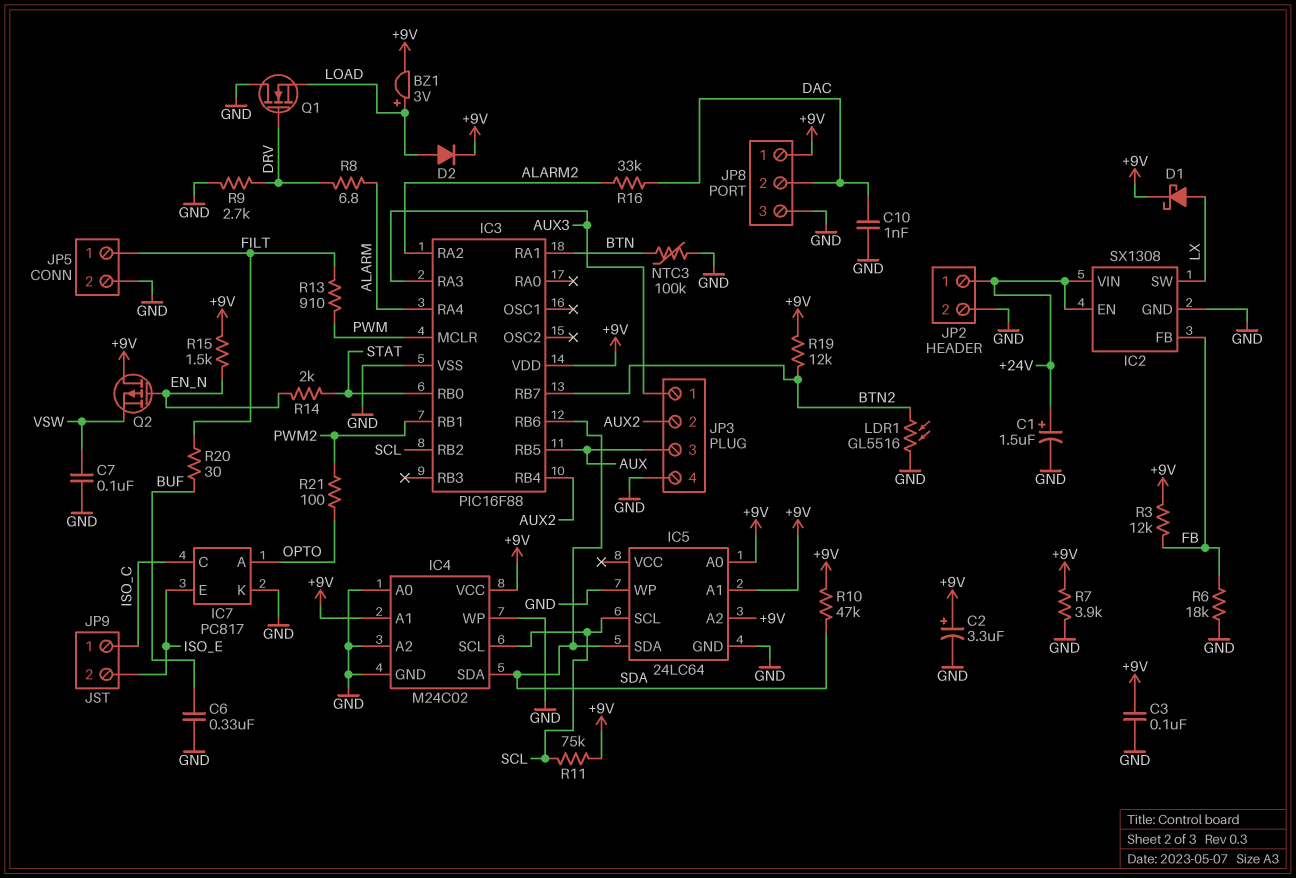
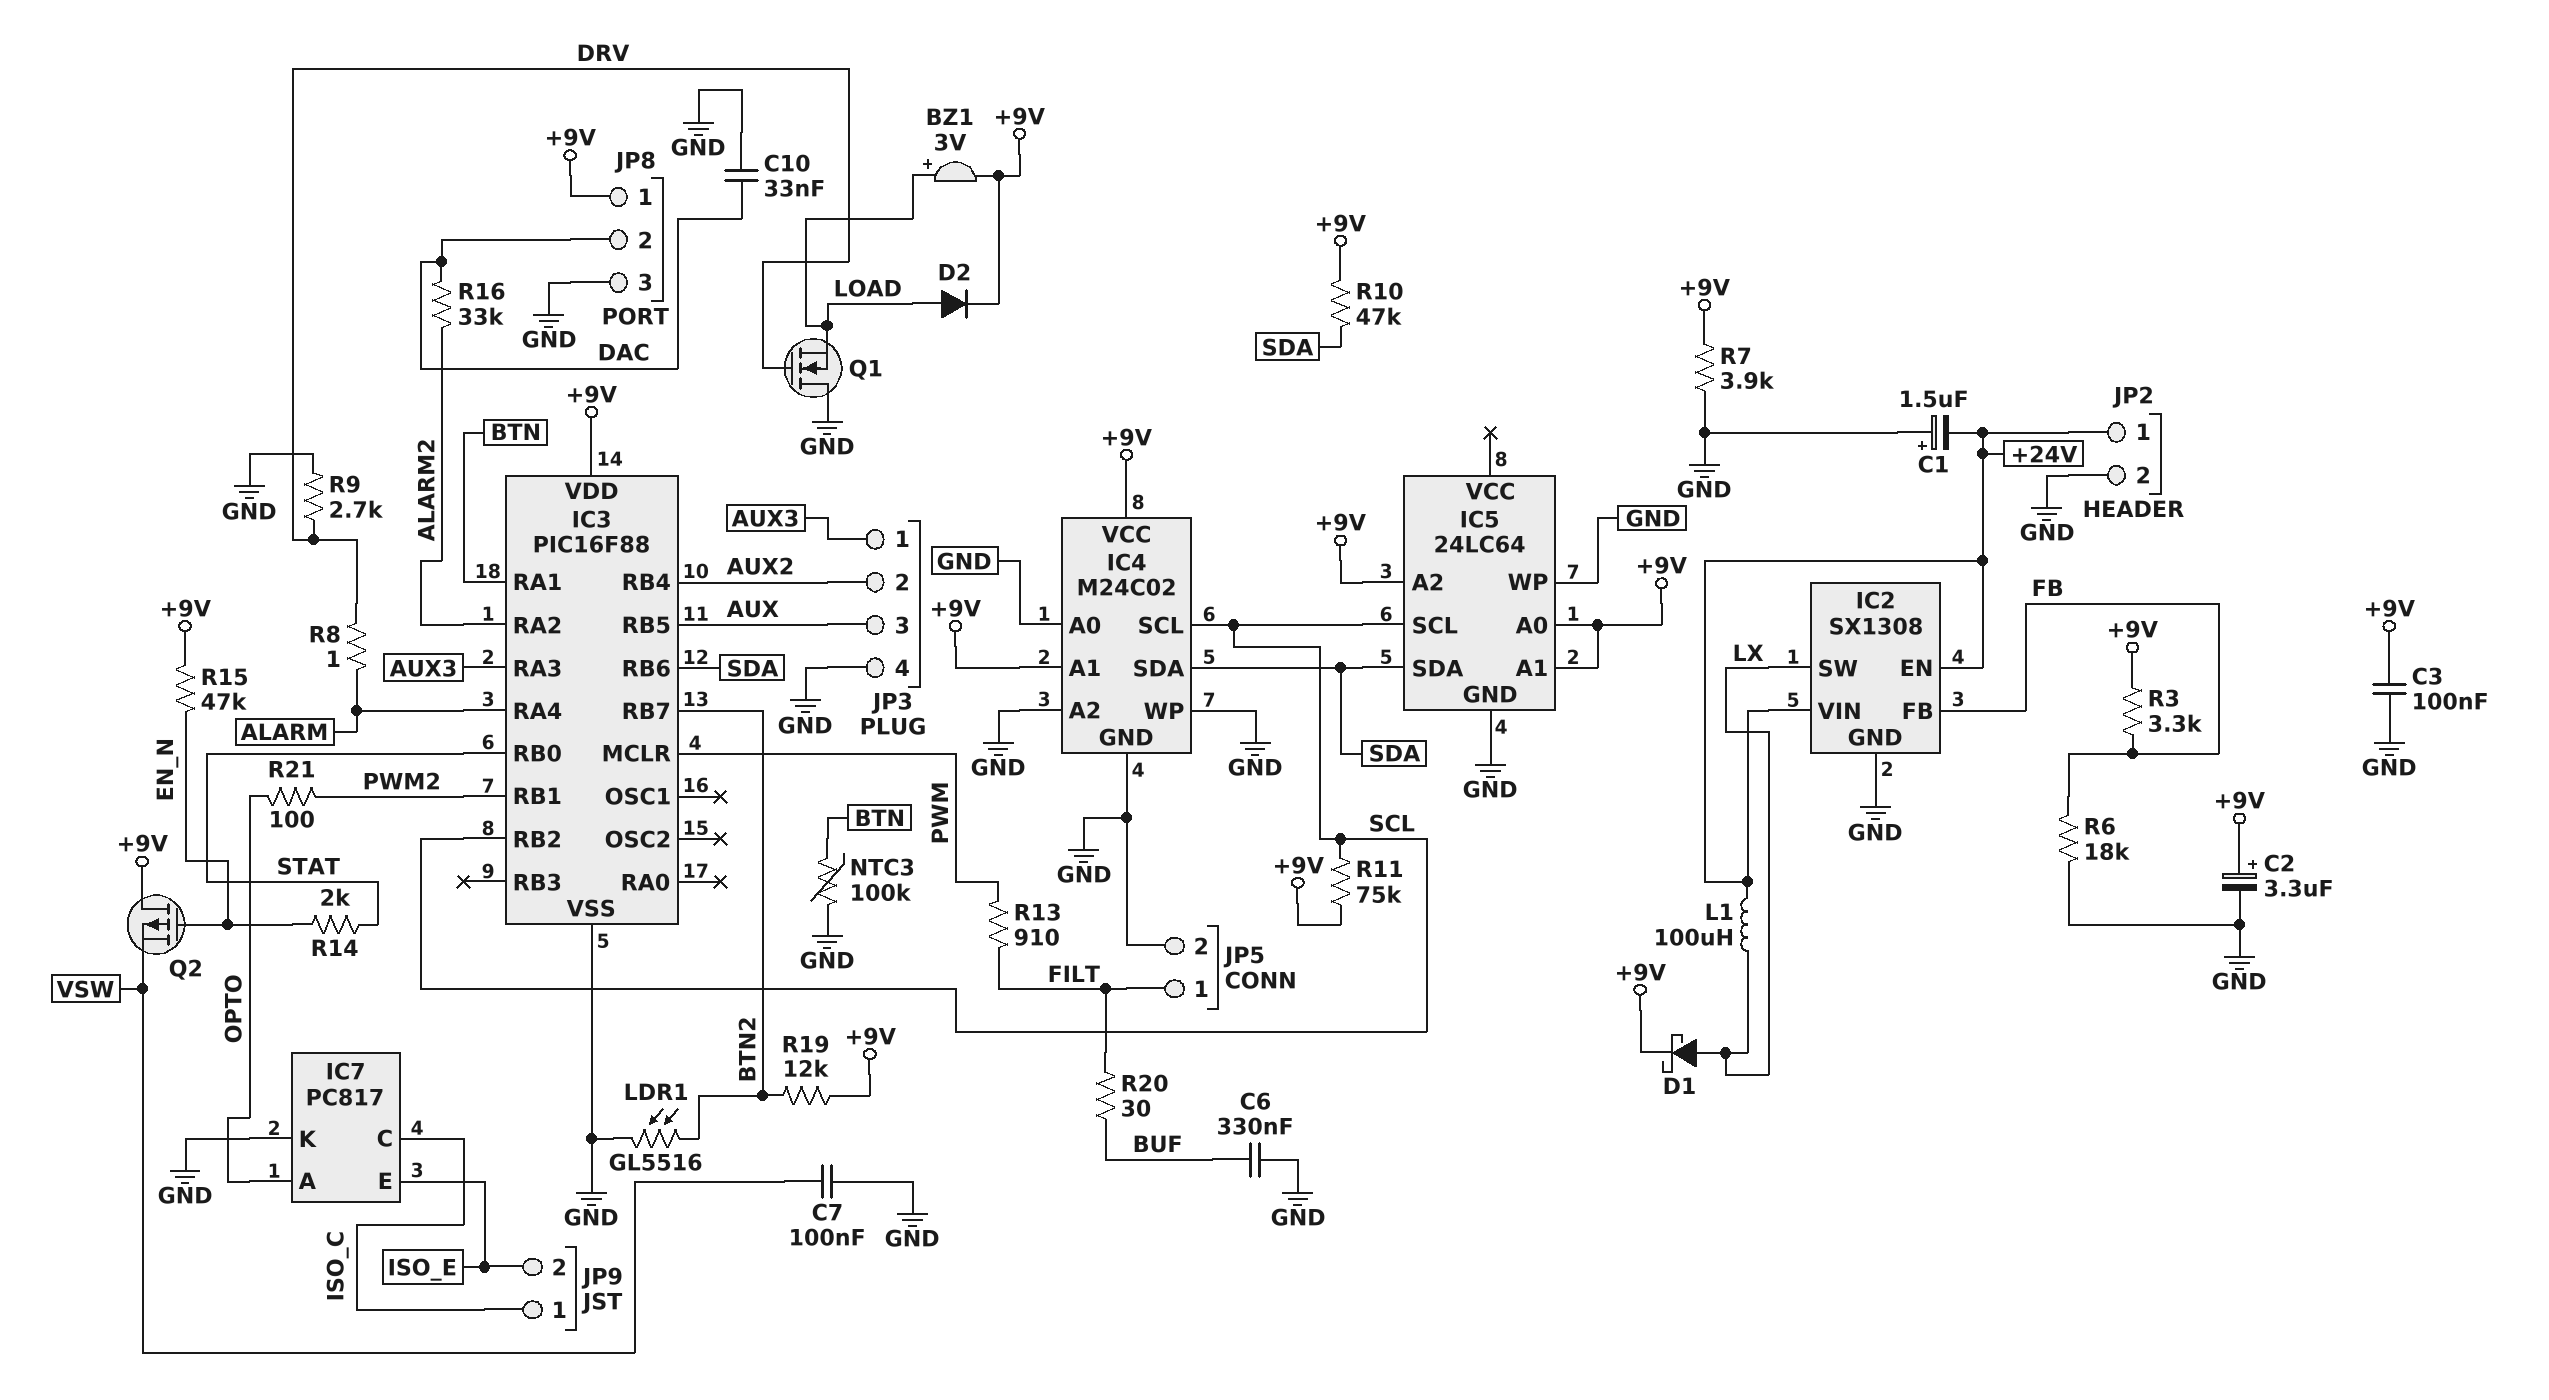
C1: 1.5uF (plus +24V, minus GND) -> 1.5uF (plus GND, minus +24V)
C10: 1nF (DAC, GND) -> 33nF (DAC, GND)
L1: none -> 100uH (+24V, LX)
R3: 12k (+9V, FB) -> 3.3k (+9V, FB)
R8: 6.8 (ALARM, DRV) -> 1 (ALARM, DRV)
R15: 1.5k (+9V, EN_N) -> 47k (+9V, EN_N)

